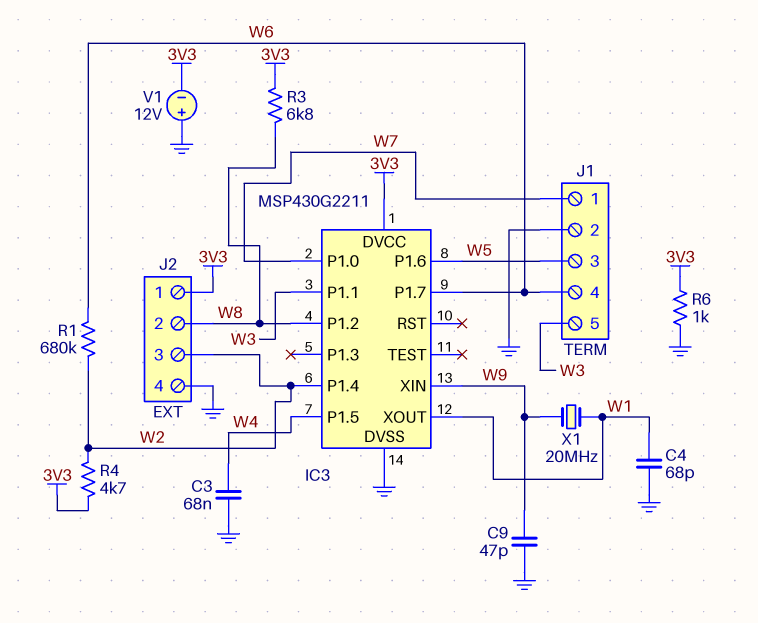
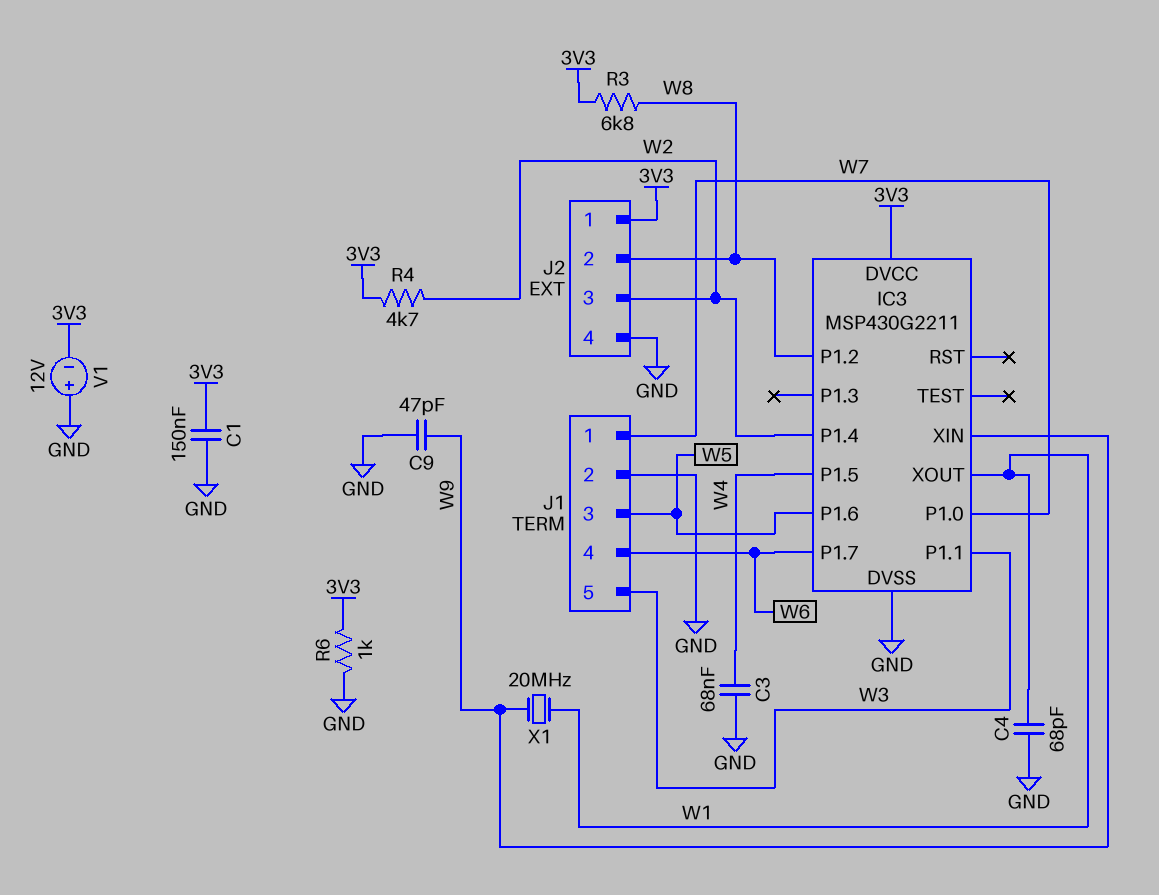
C1: none -> 150nF (3V3, GND)
R1: 680k (W2, W6) -> none

